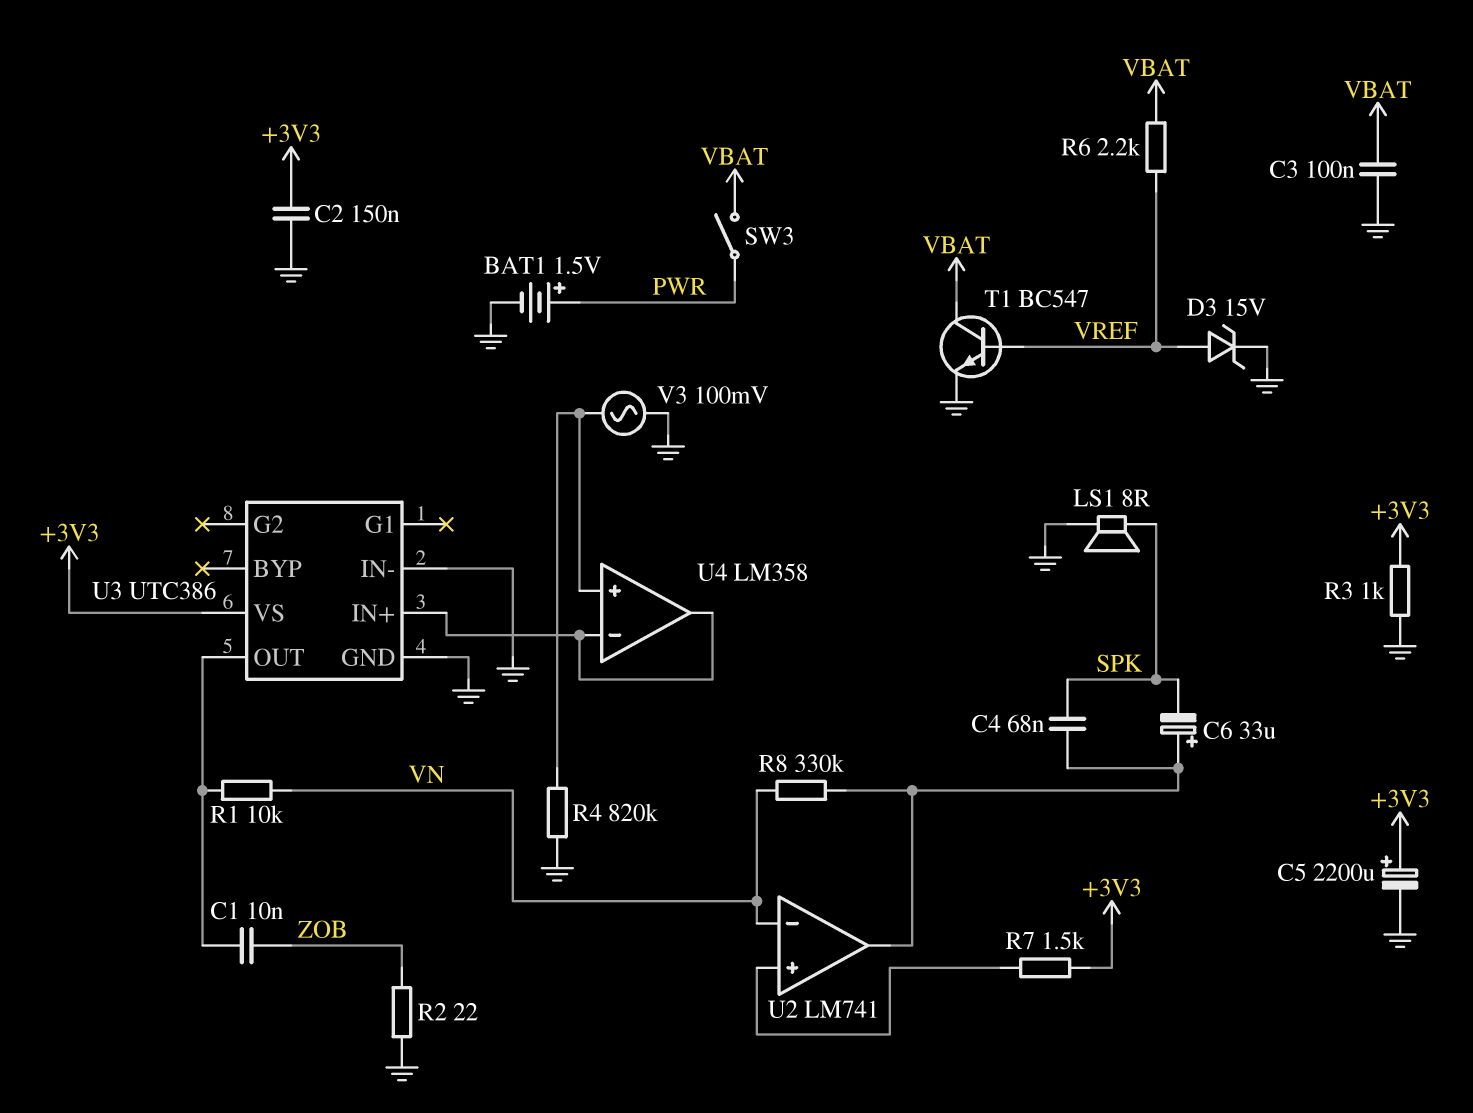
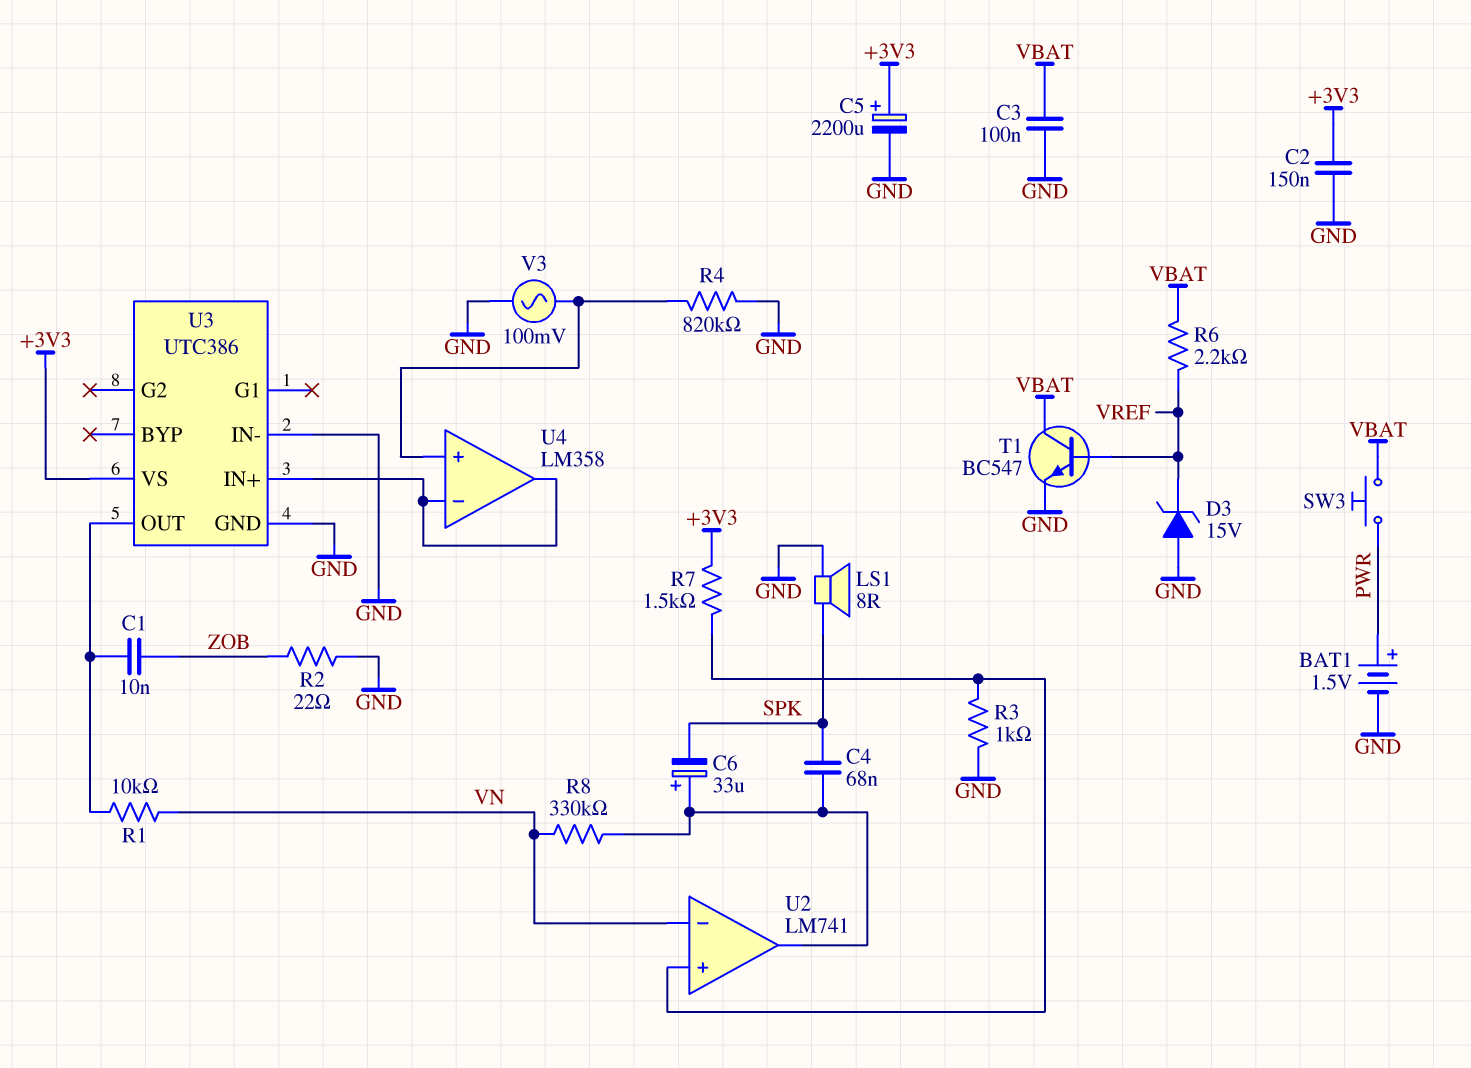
D3: zener 15V (A VREF, K GND) -> zener 15V (A GND, K VREF)
R3: 1k (+3V3, GND) -> 1k (GND, U2/in+)
SW3: switch (PWR, VBAT) -> button (PWR, VBAT)

